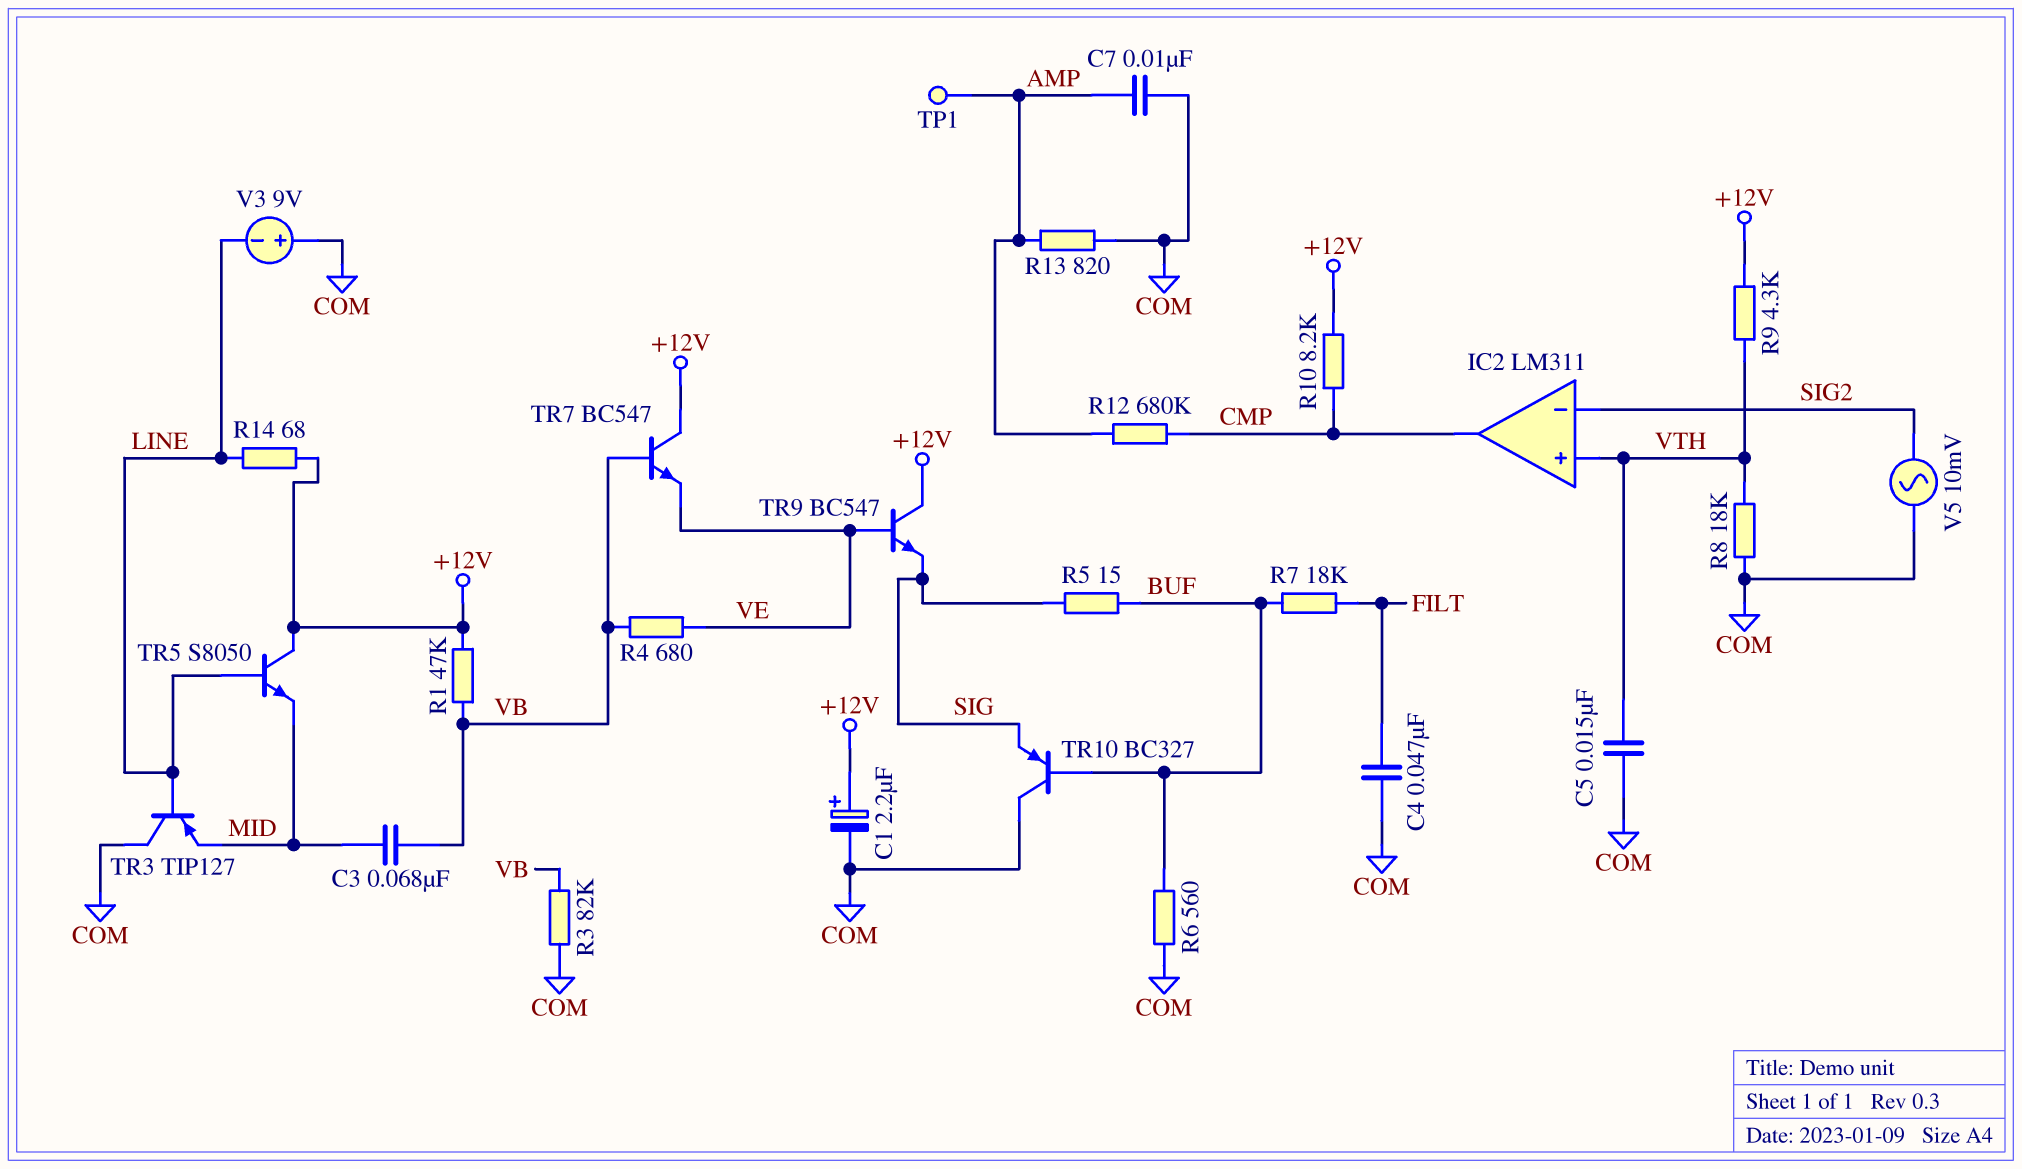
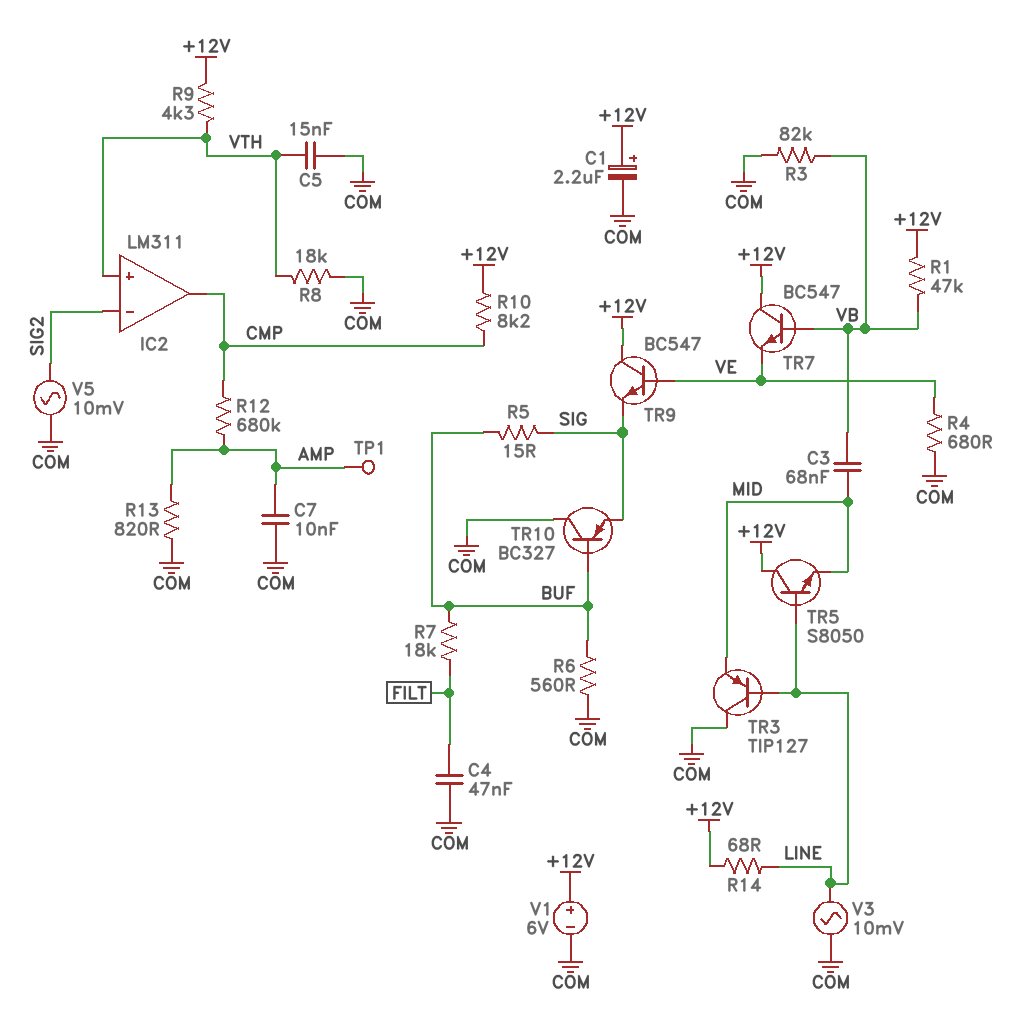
R4: 680 (VB, VE) -> 680 (COM, VE)
V1: none -> 6V (plus +12V, minus COM)
V3: 9V (plus COM, minus LINE) -> AC 10mV (COM, LINE)

